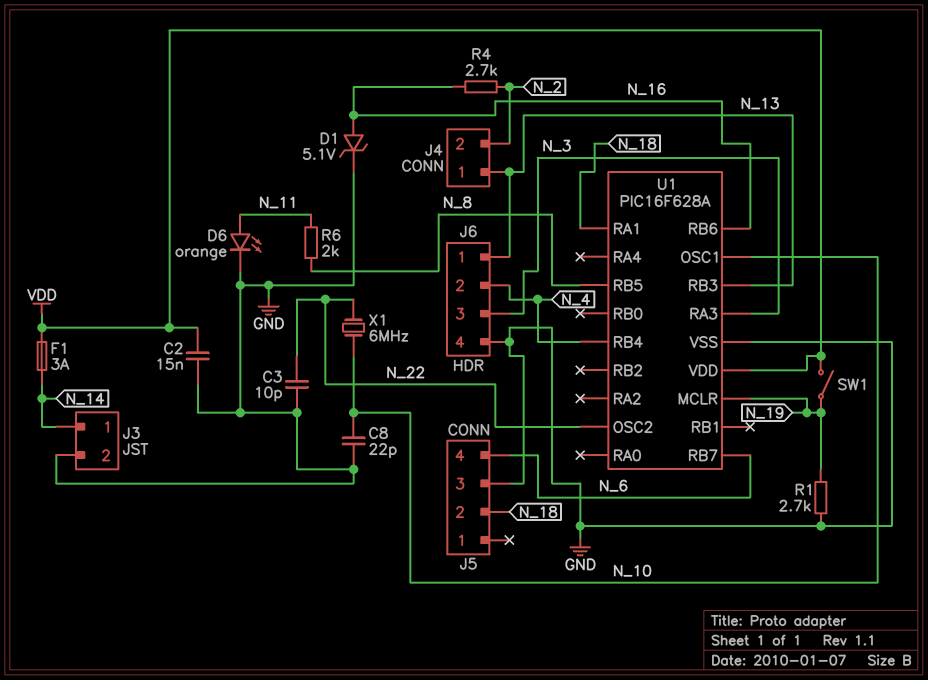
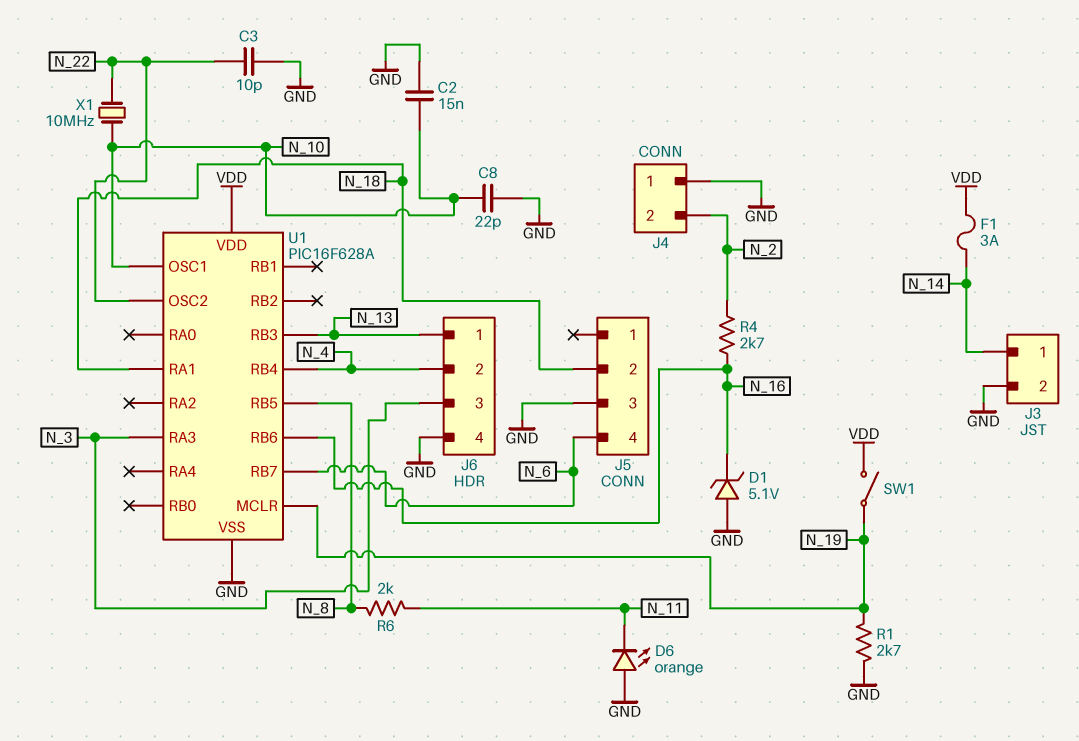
C2: 15nF (GND, VDD) -> 15nF (GND, N_10)
D1: zener 5.1V (A N_16, K GND) -> zener 5.1V (A GND, K N_16)
D6: LED orange (A N_11, K GND) -> LED orange (A GND, K N_11)
J4 pin 1: N_13 -> GND
X1: 6MHz (N_10, N_22) -> 10MHz (N_10, N_22)

